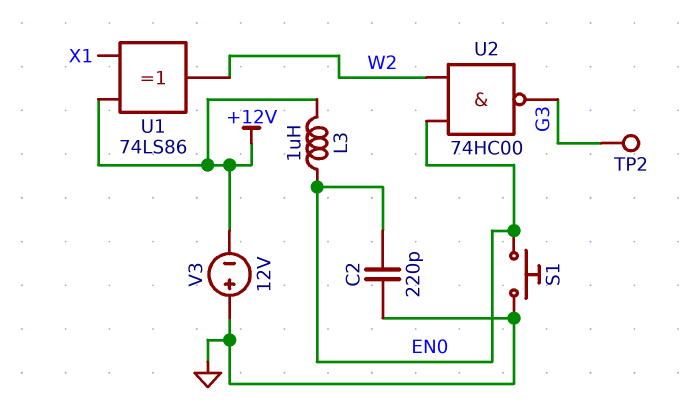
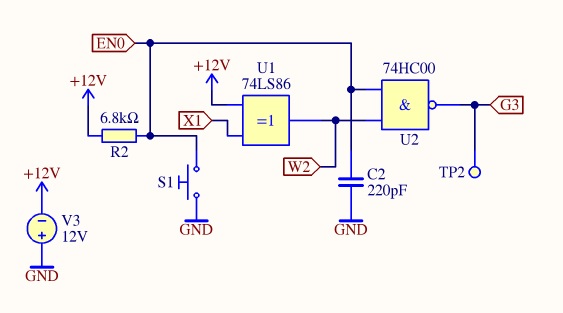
L3: 1uH (+12V, EN0) -> none
R2: none -> 6.8k (+12V, EN0)

